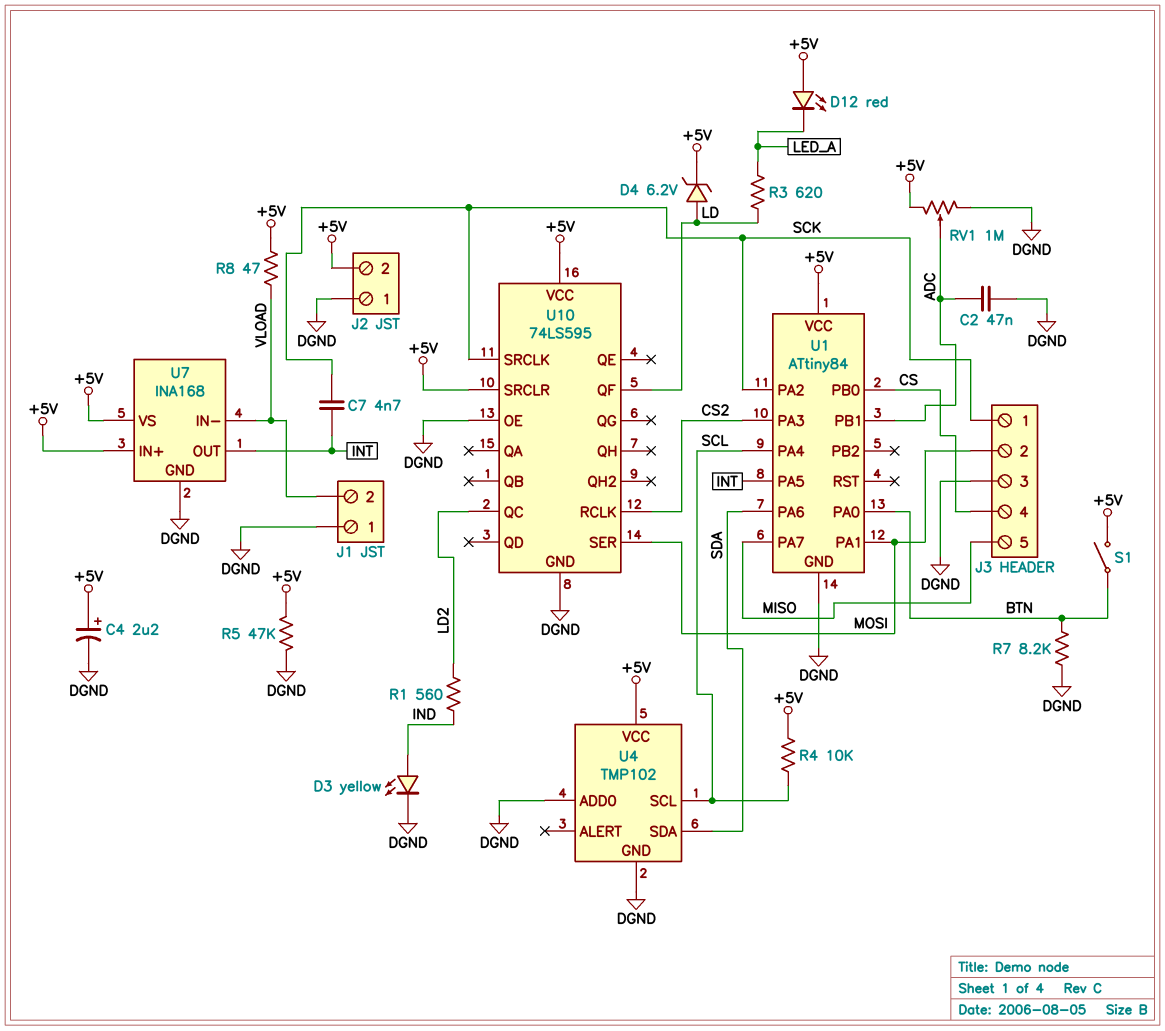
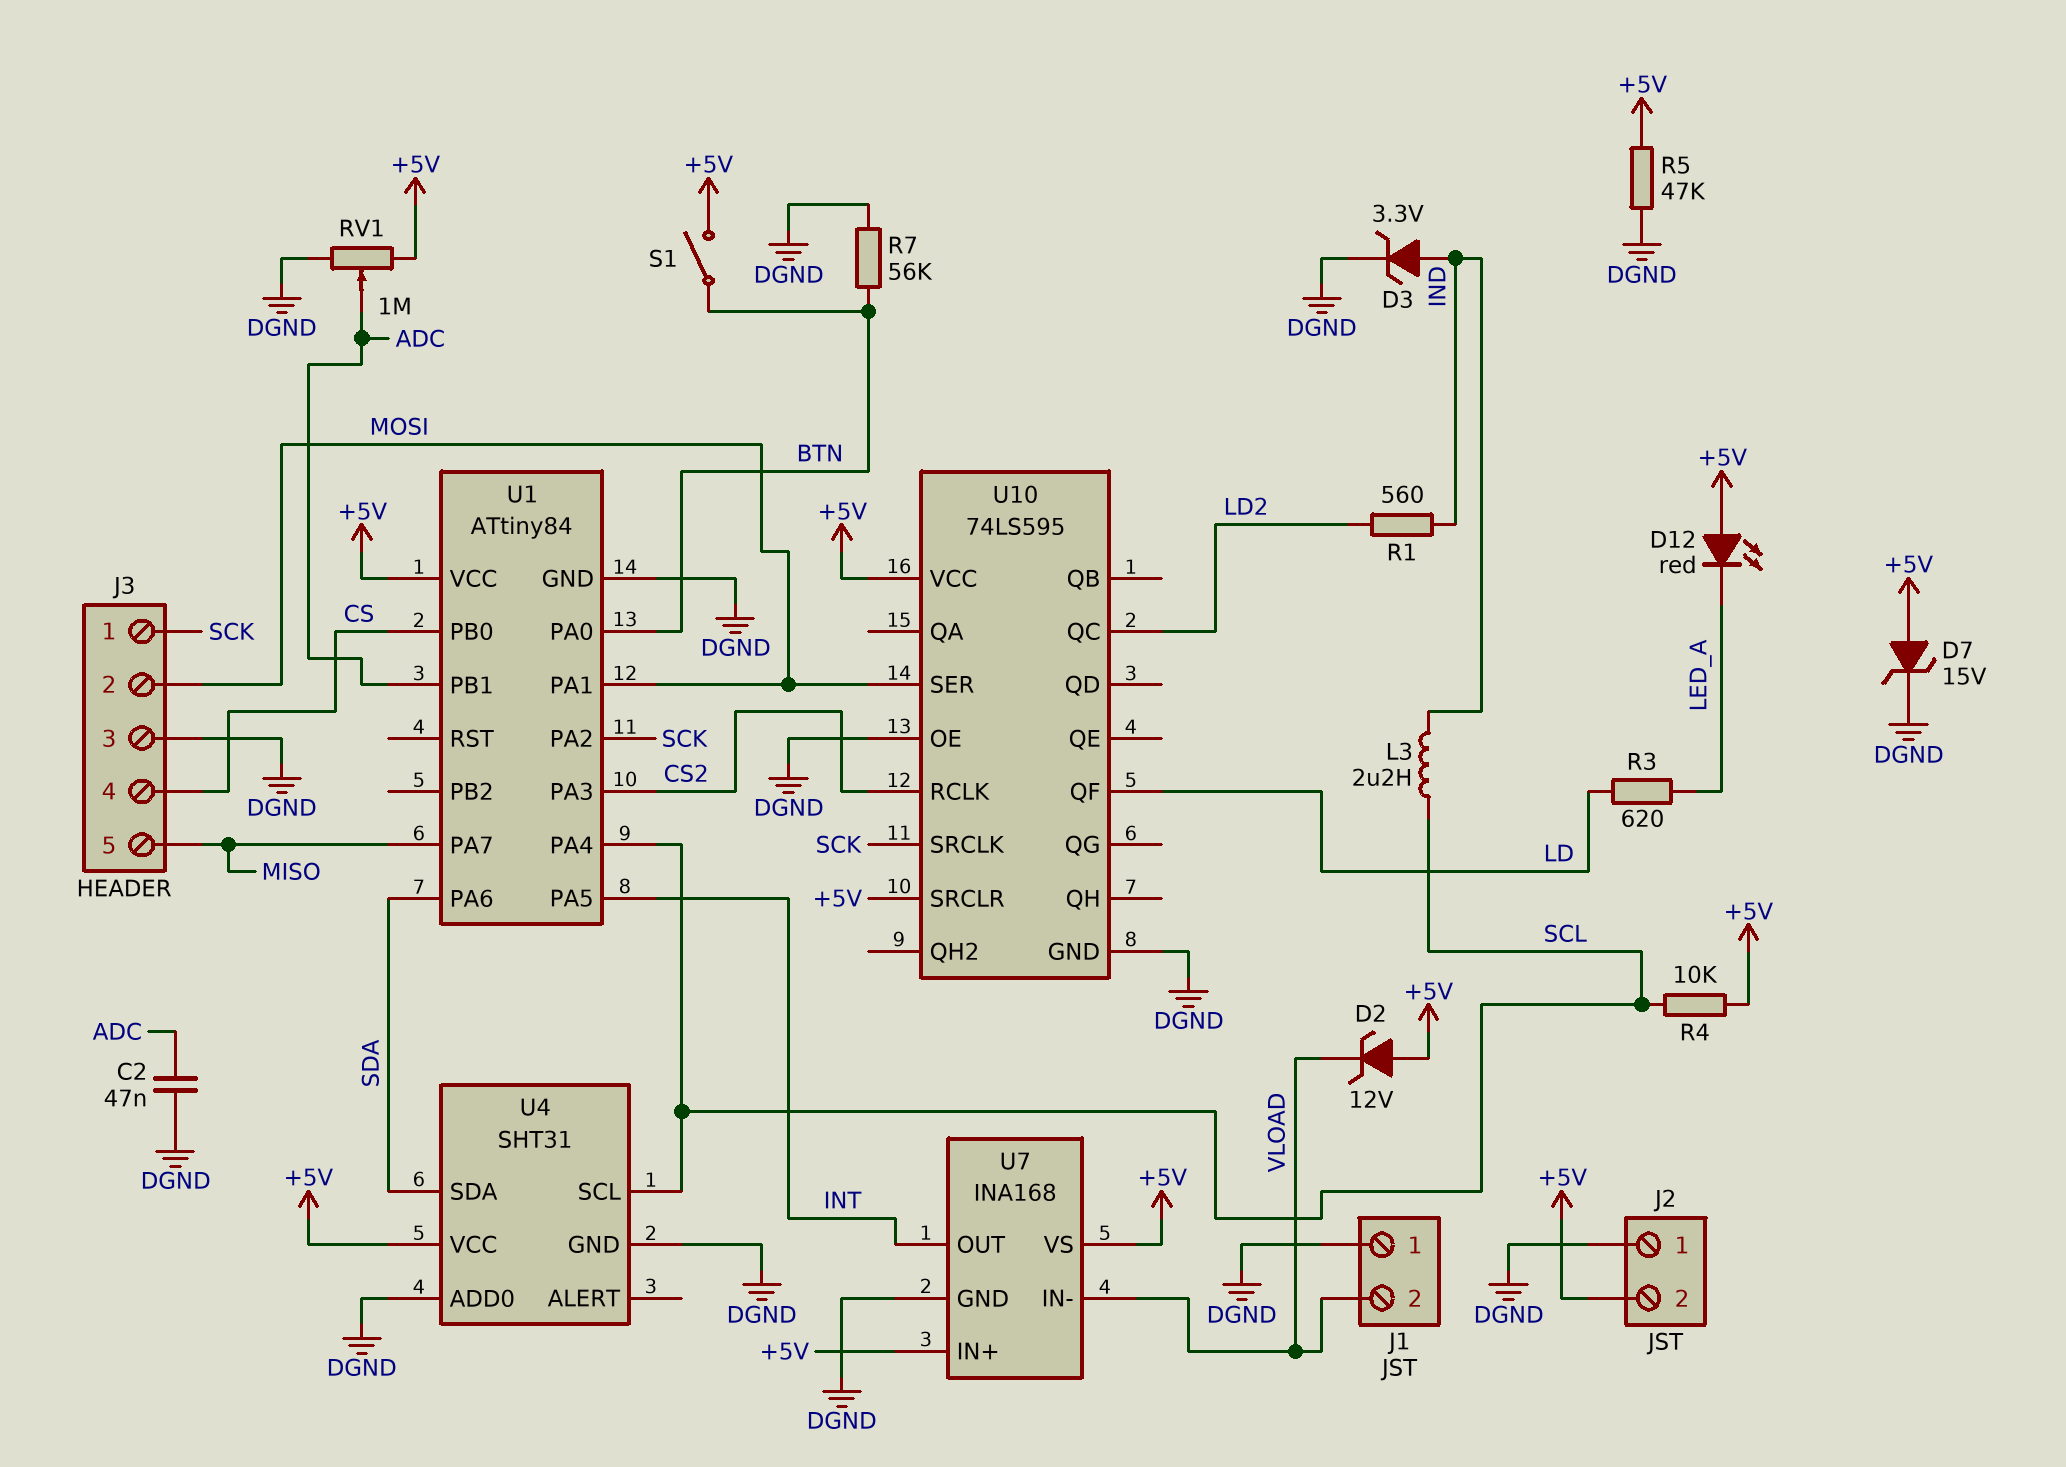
C4: 2.2uF (plus +5V, minus DGND) -> none
C7: 4.7nF (INT, SCK) -> none
D2: none -> zener 12V (A +5V, K VLOAD)
D3: LED yellow (A IND, K DGND) -> zener 3.3V (A IND, K DGND)
D4: zener 6.2V (A LD, K +5V) -> none
D7: none -> zener 15V (A +5V, K DGND)
L3: none -> 2.2uH (IND, SCL)
R7: 8.2k (BTN, DGND) -> 56k (BTN, DGND)
R8: 47 (+5V, VLOAD) -> none
U4: TMP102 -> SHT31

